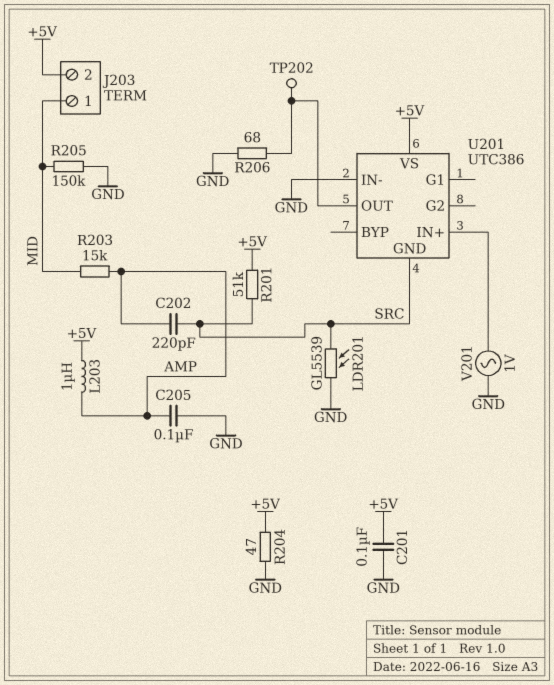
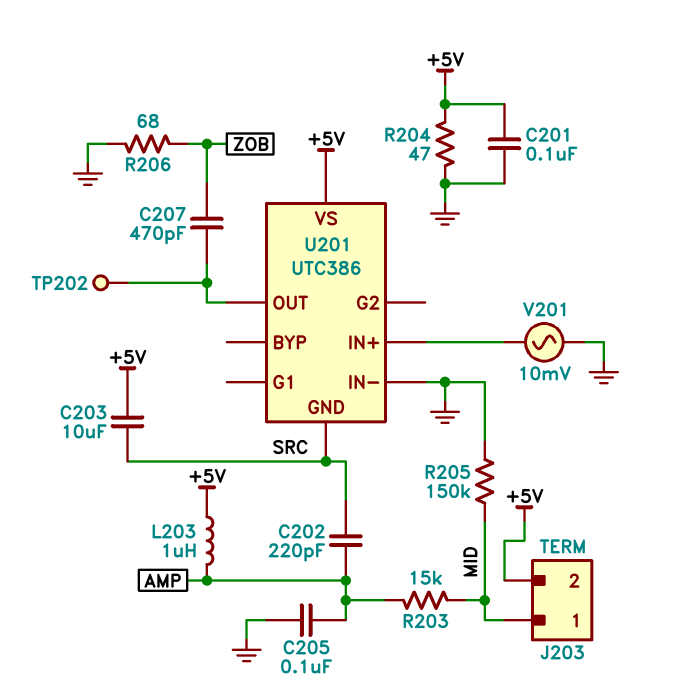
C203: none -> 10uF (+5V, SRC)
C207: none -> 470pF (U201/OUT, ZOB)
LDR201: GL5539 (GND, SRC) -> none
R201: 51k (+5V, SRC) -> none
R206: 68 (GND, U201/OUT) -> 68 (GND, ZOB)
V201: AC 1V (GND, U201/IN+) -> AC 10mV (GND, U201/IN+)

